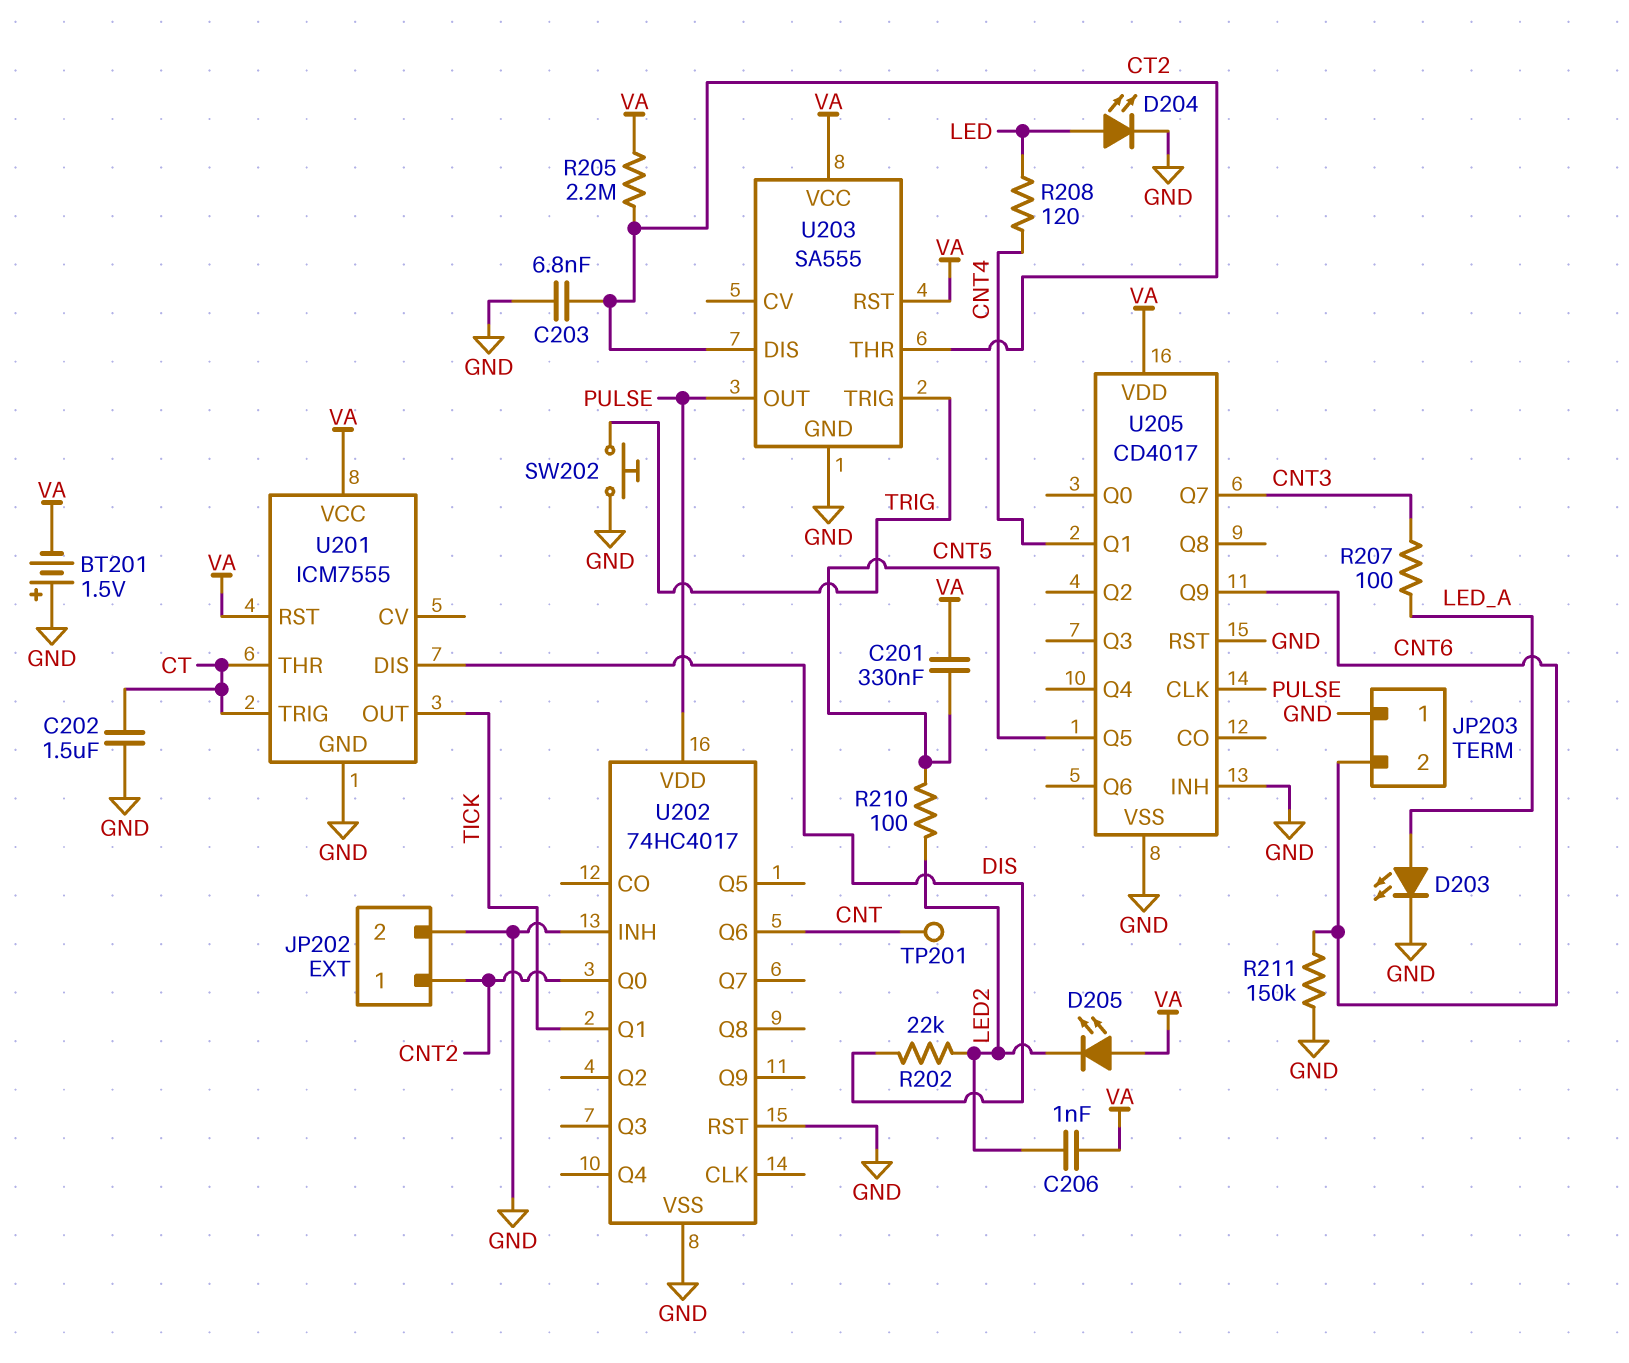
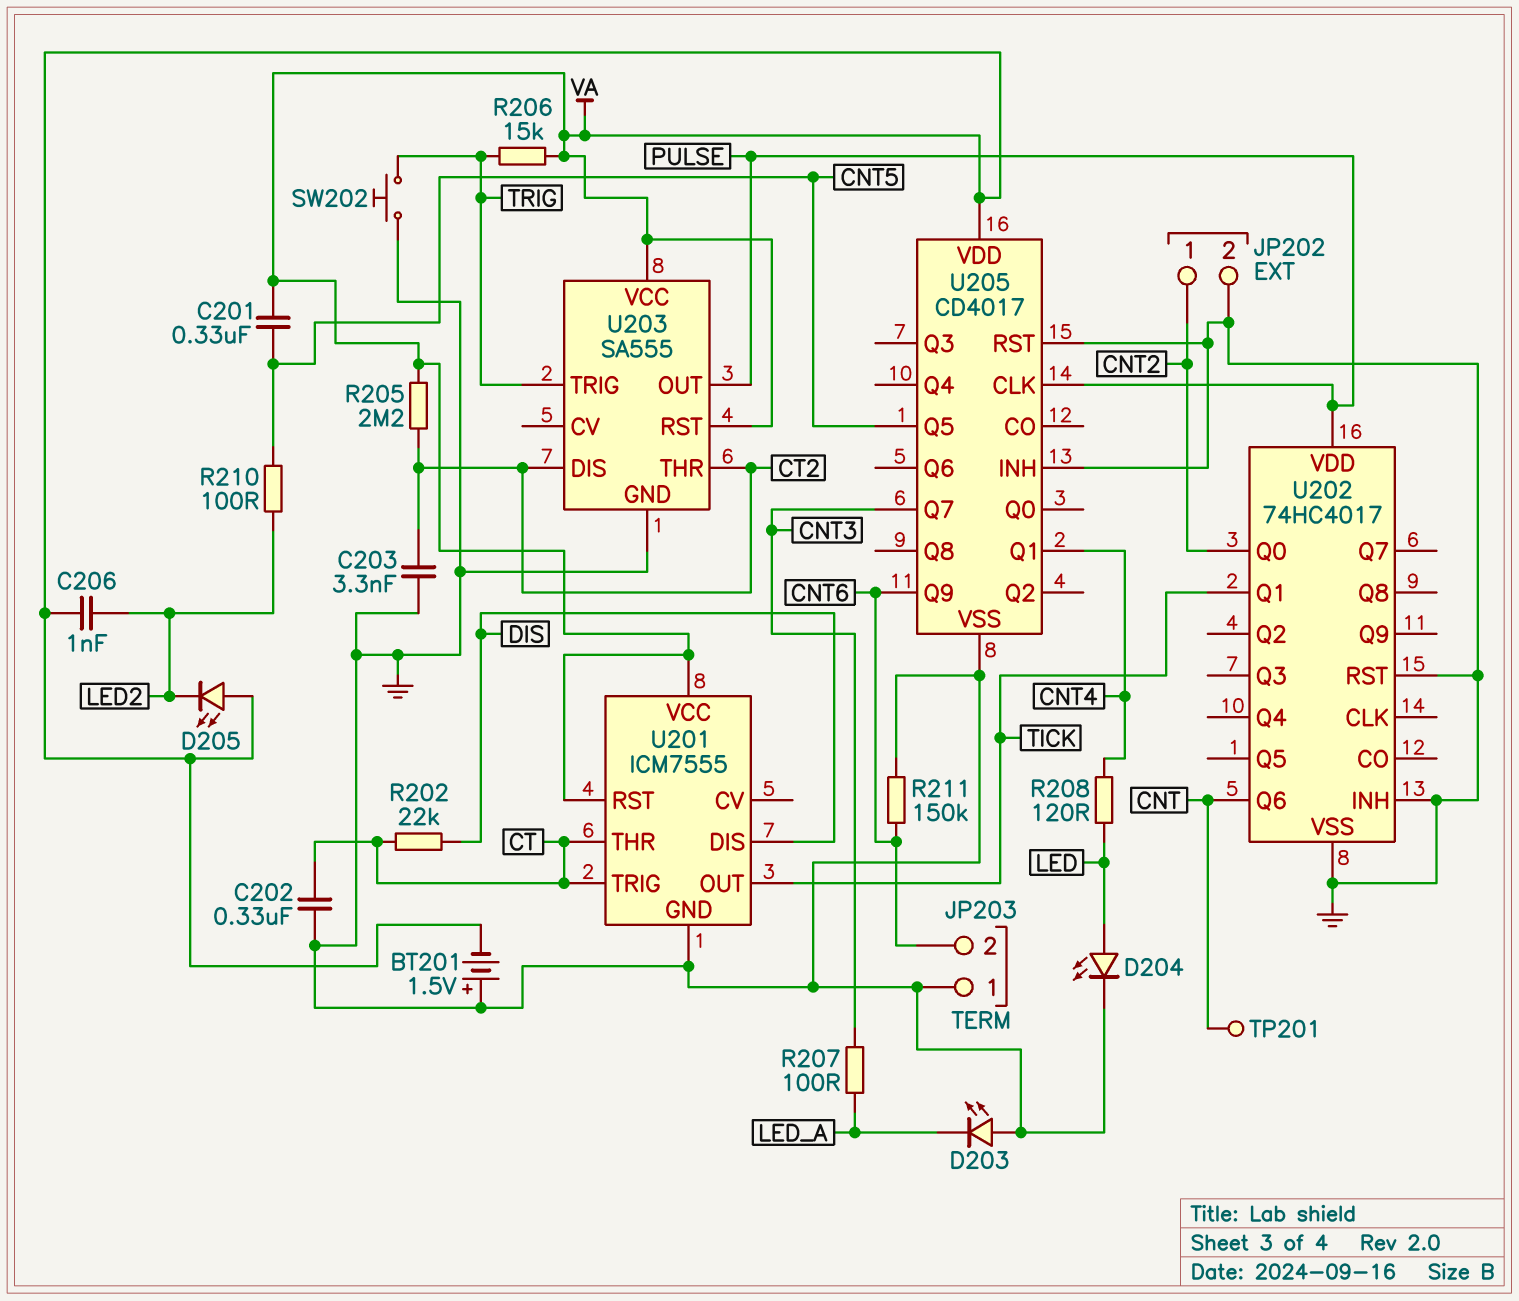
C202: 1.5uF (CT, GND) -> 330nF (CT, GND)
C203: 6.8nF (CT2, GND) -> 3.3nF (CT2, GND)
D203: LED (A LED_A, K GND) -> LED (A GND, K LED_A)
R202: 22k (DIS, LED2) -> 22k (CT, DIS)
R206: none -> 15k (TRIG, VA)

